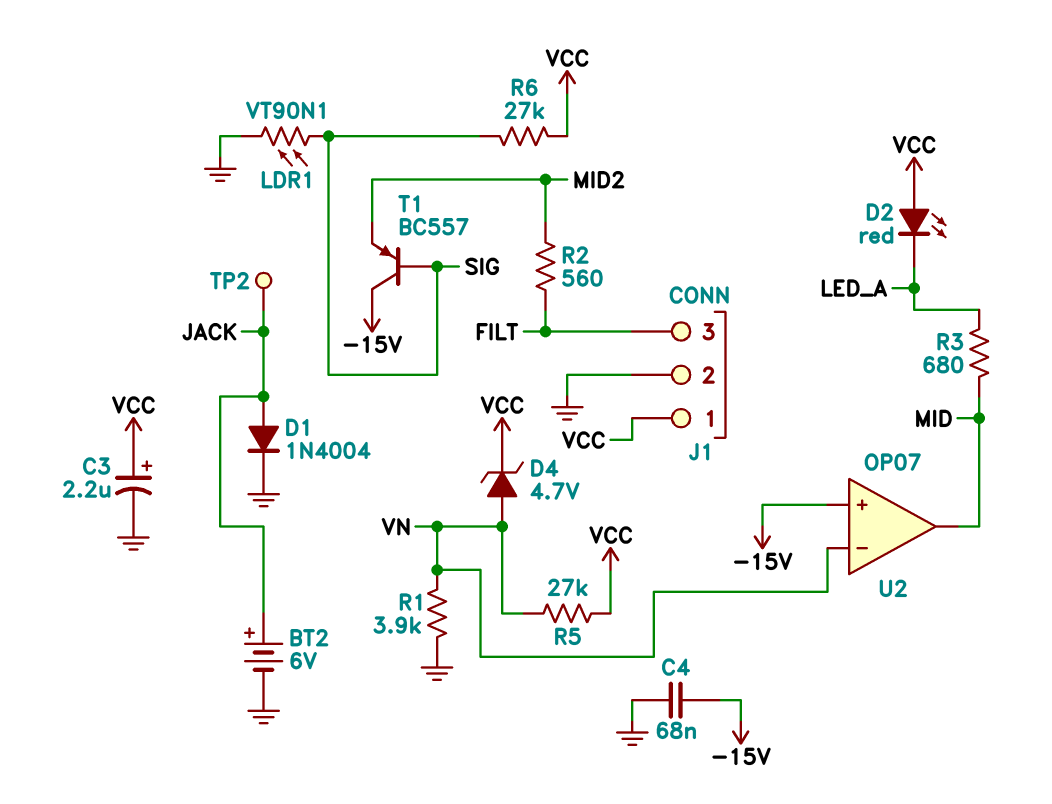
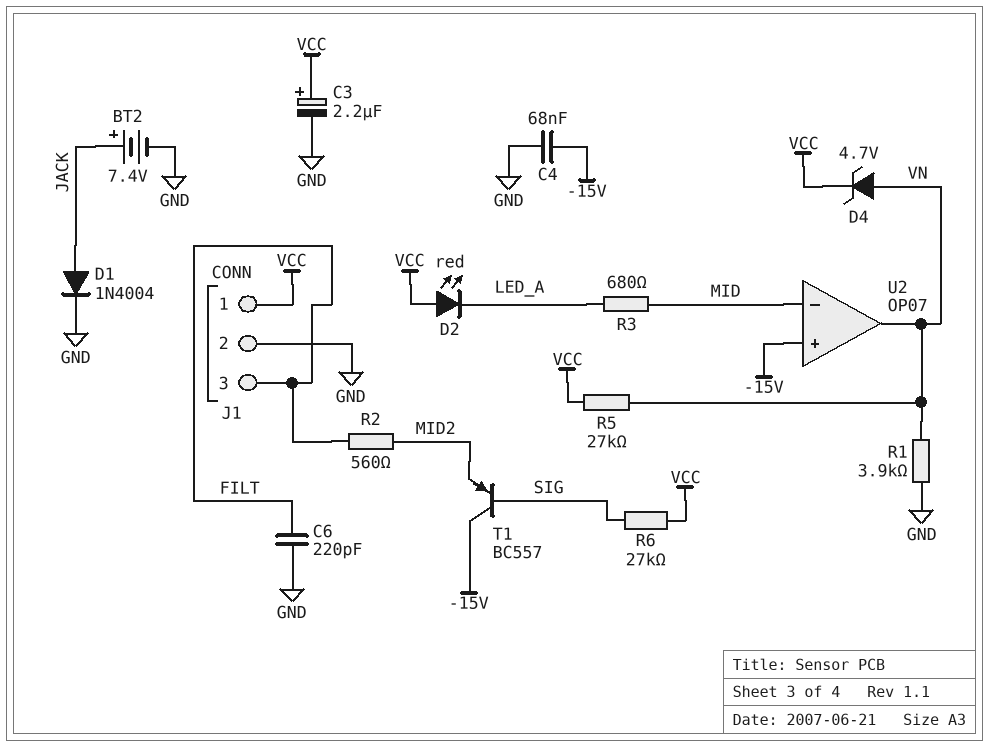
BT2: 6V (plus JACK, minus GND) -> 7.4V (plus JACK, minus GND)
C6: none -> 220pF (FILT, GND)
LDR1: VT90N1 (GND, SIG) -> none
TP2: test point (JACK) -> none
U2 pin in-: VN -> MID
U2 pin out: MID -> VN

